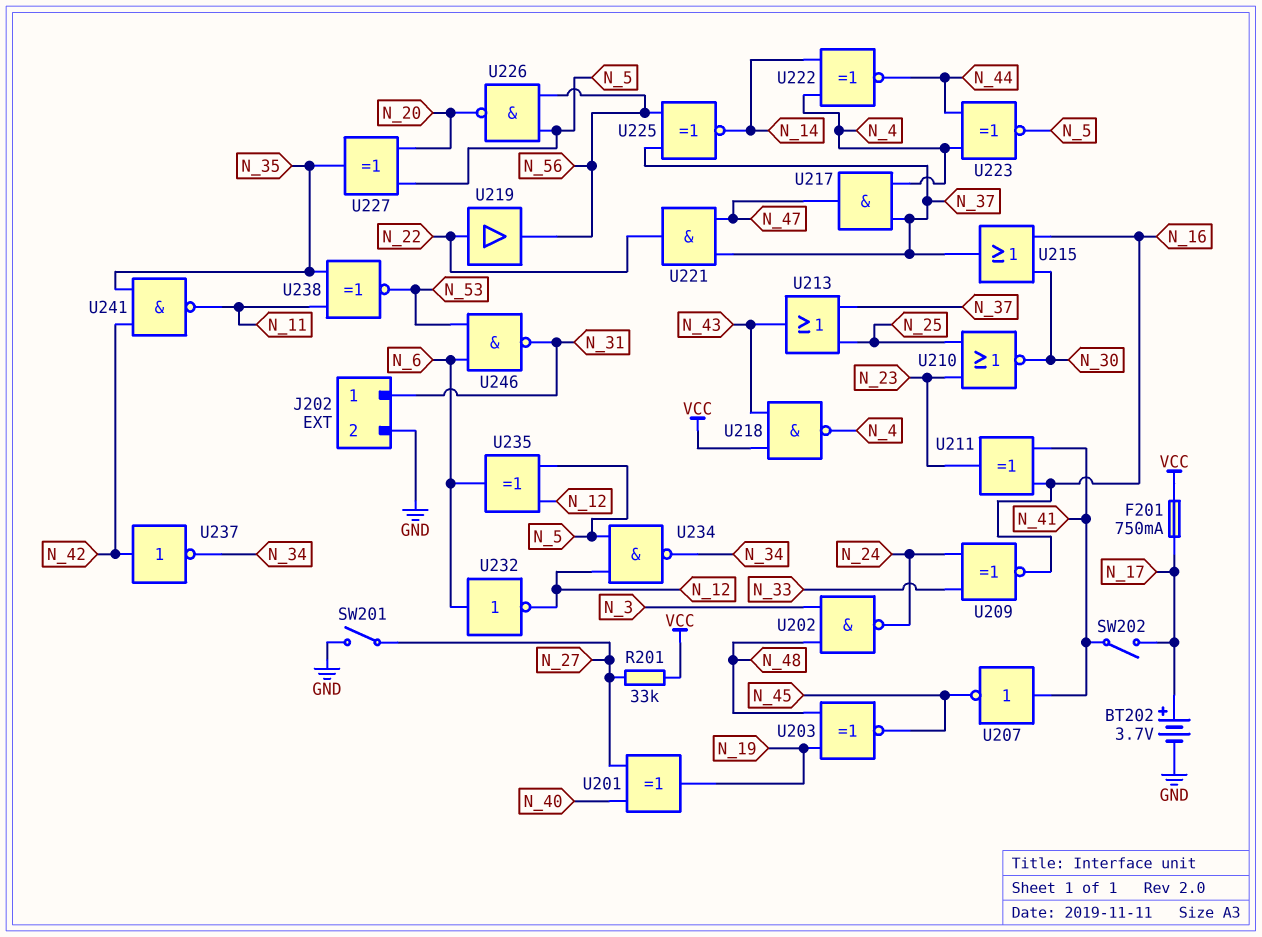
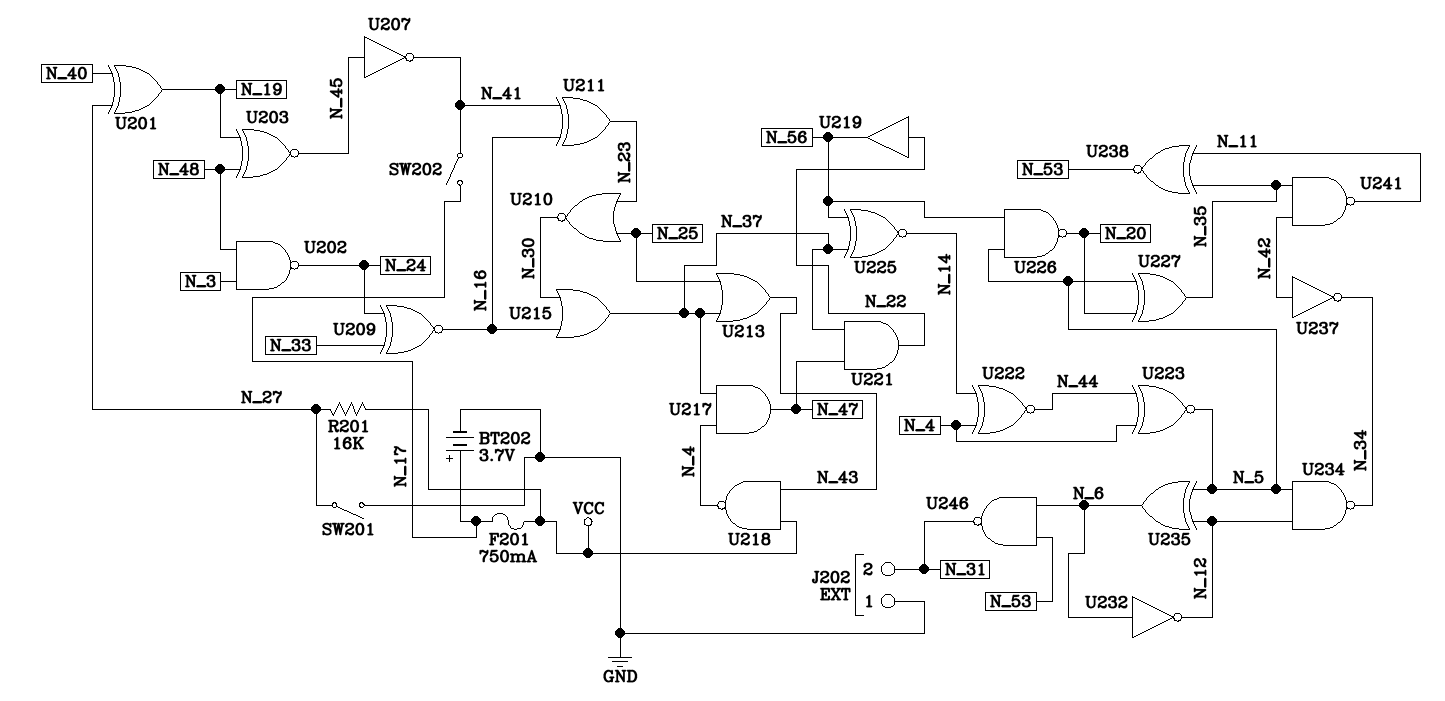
J202 pin 1: N_31 -> GND
J202 pin 2: GND -> N_31
R201: 33k (N_27, VCC) -> 16k (N_27, VCC)
U207: NOT (in N_41, out N_45) -> NOT (in N_45, out N_41)

